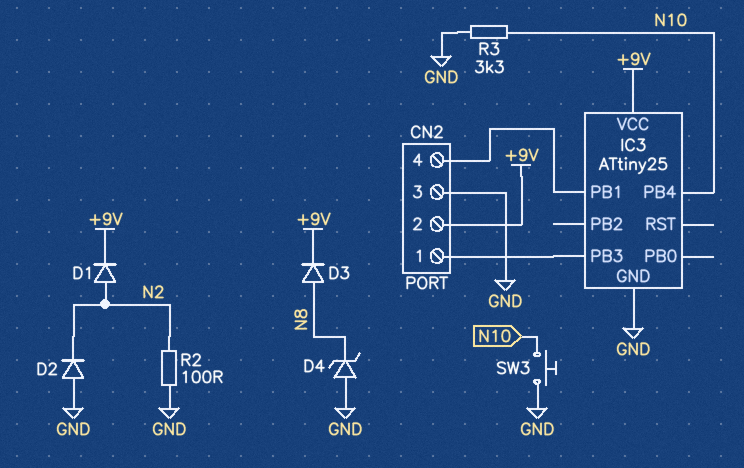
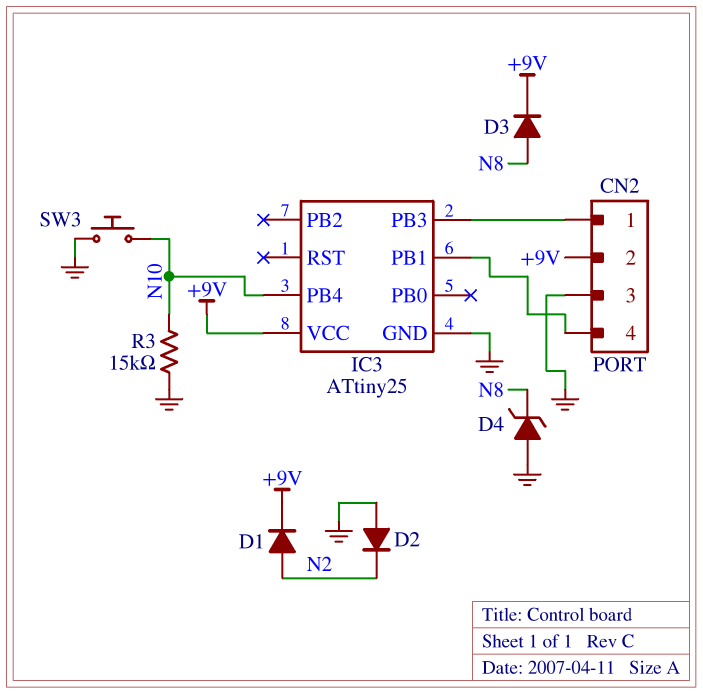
R2: 100 (GND, N2) -> none
R3: 3.3k (GND, N10) -> 15k (GND, N10)

